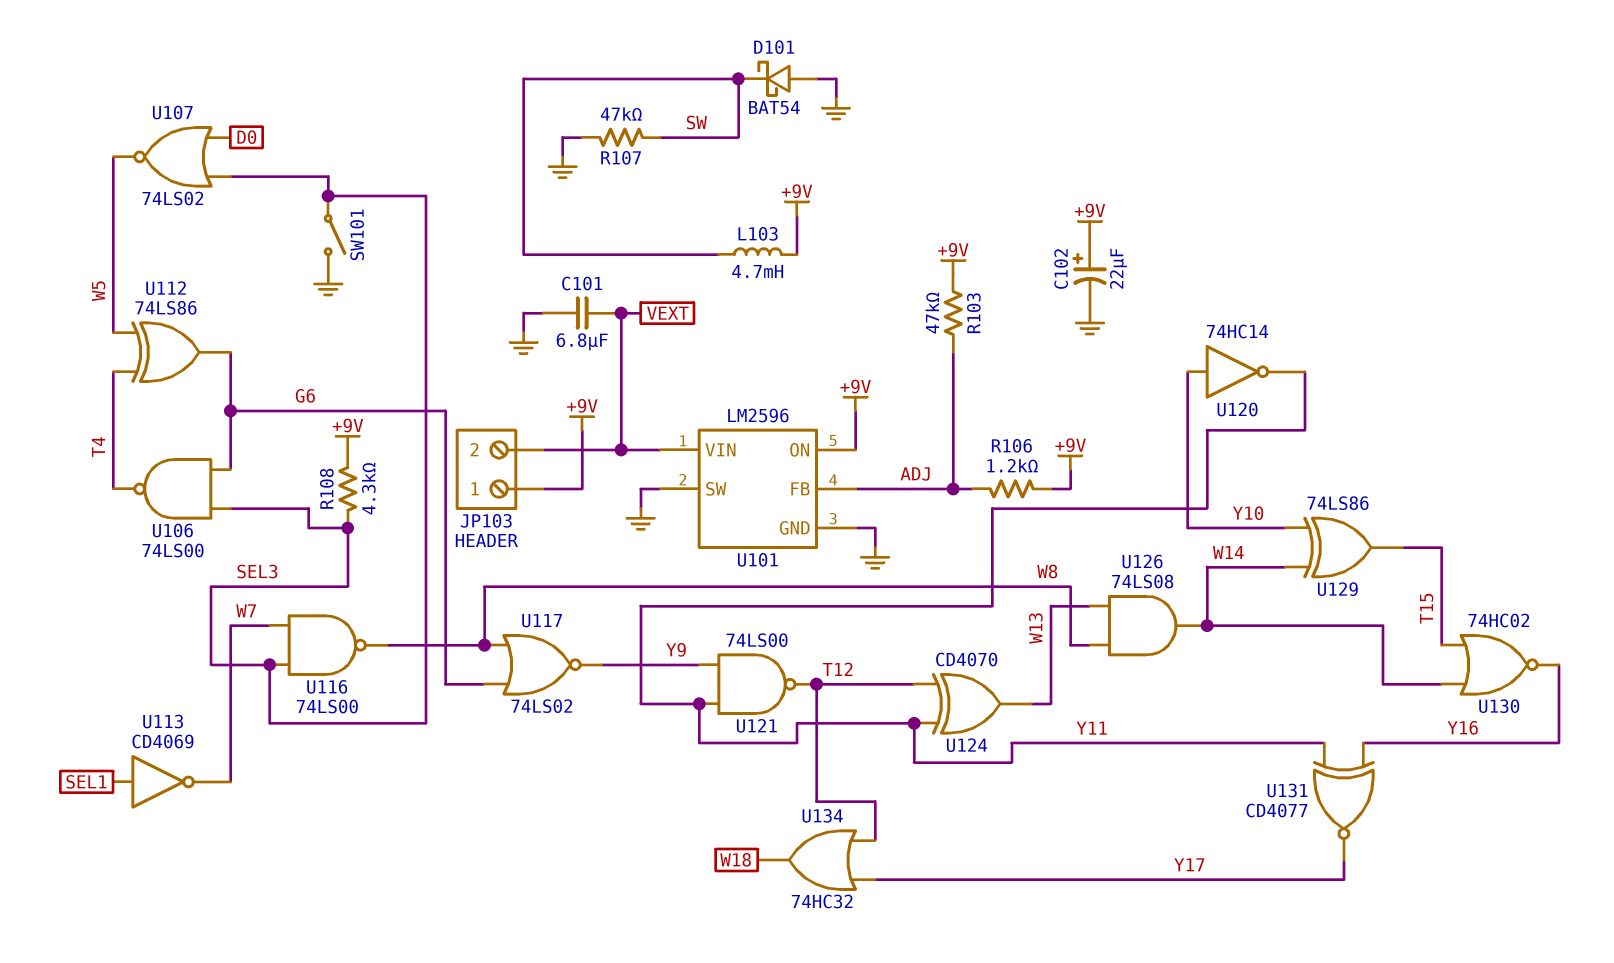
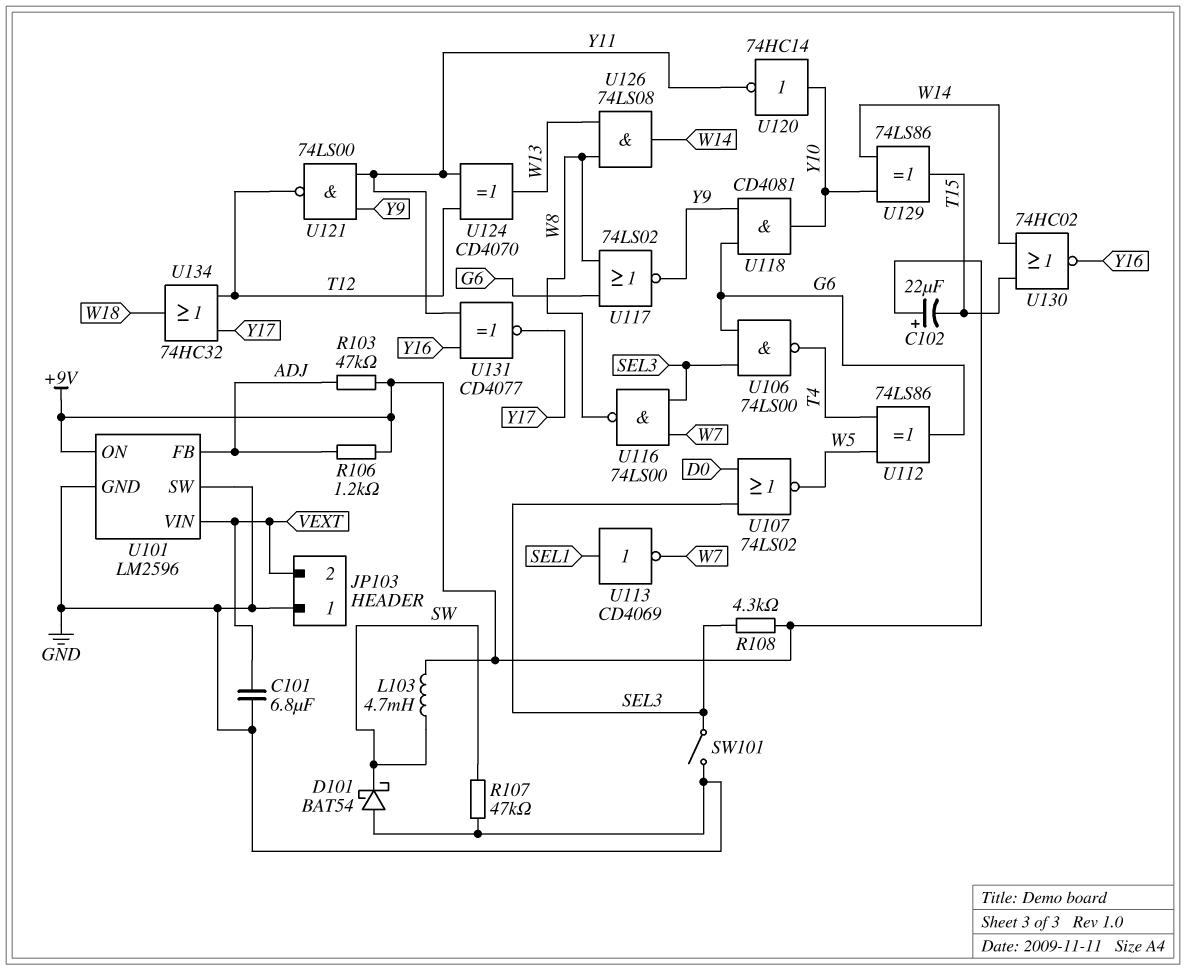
C102: 22uF (plus +9V, minus GND) -> 22uF (plus +9V, minus T15)
JP103 pin 1: +9V -> GND
U118: none -> AND CD4081 (in G6, in Y9, out Y10)

